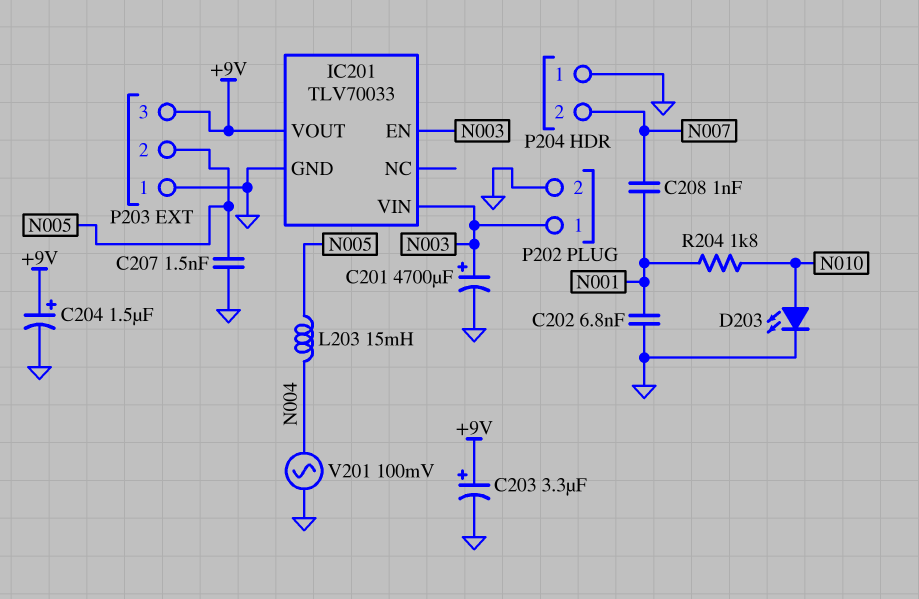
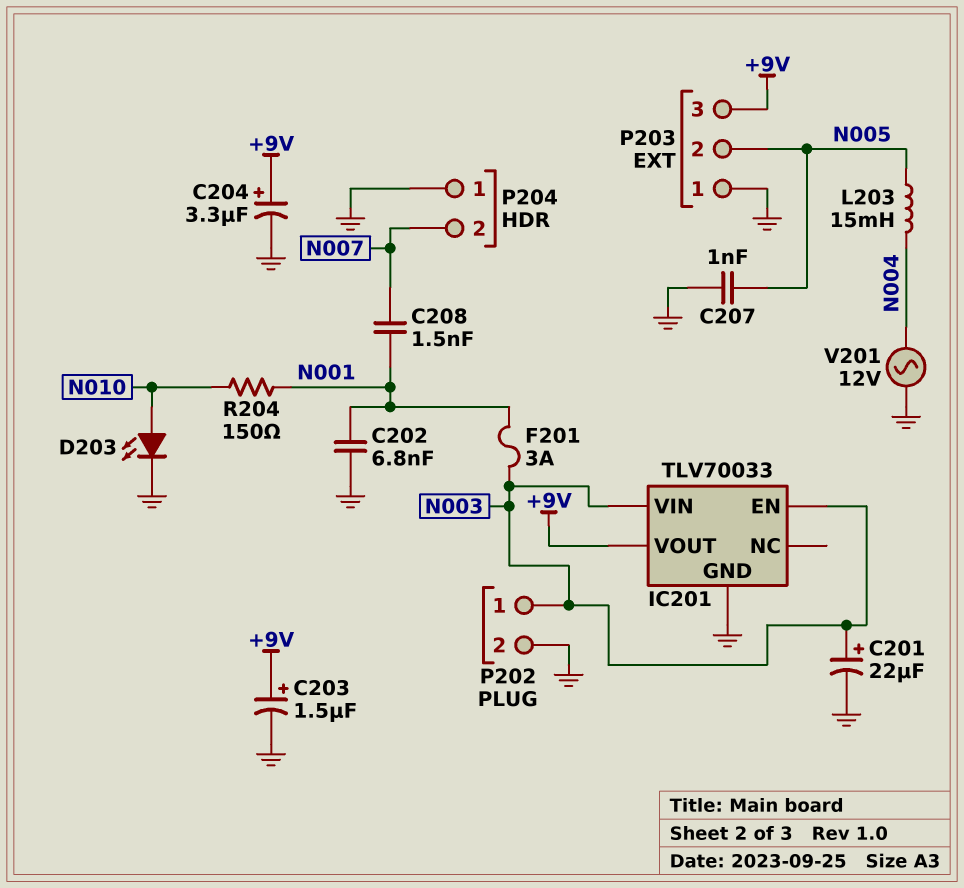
C201: 4700uF (plus N003, minus GND) -> 22uF (plus N003, minus GND)
C203: 3.3uF (plus +9V, minus GND) -> 1.5uF (plus +9V, minus GND)
C204: 1.5uF (plus +9V, minus GND) -> 3.3uF (plus +9V, minus GND)
C207: 1.5nF (GND, N005) -> 1nF (GND, N005)
C208: 1nF (N001, N007) -> 1.5nF (N001, N007)
F201: none -> 3A (N001, N003)
R204: 1.8k (N001, N010) -> 150 (N001, N010)
V201: AC 100mV (GND, N004) -> AC 12V (GND, N004)

